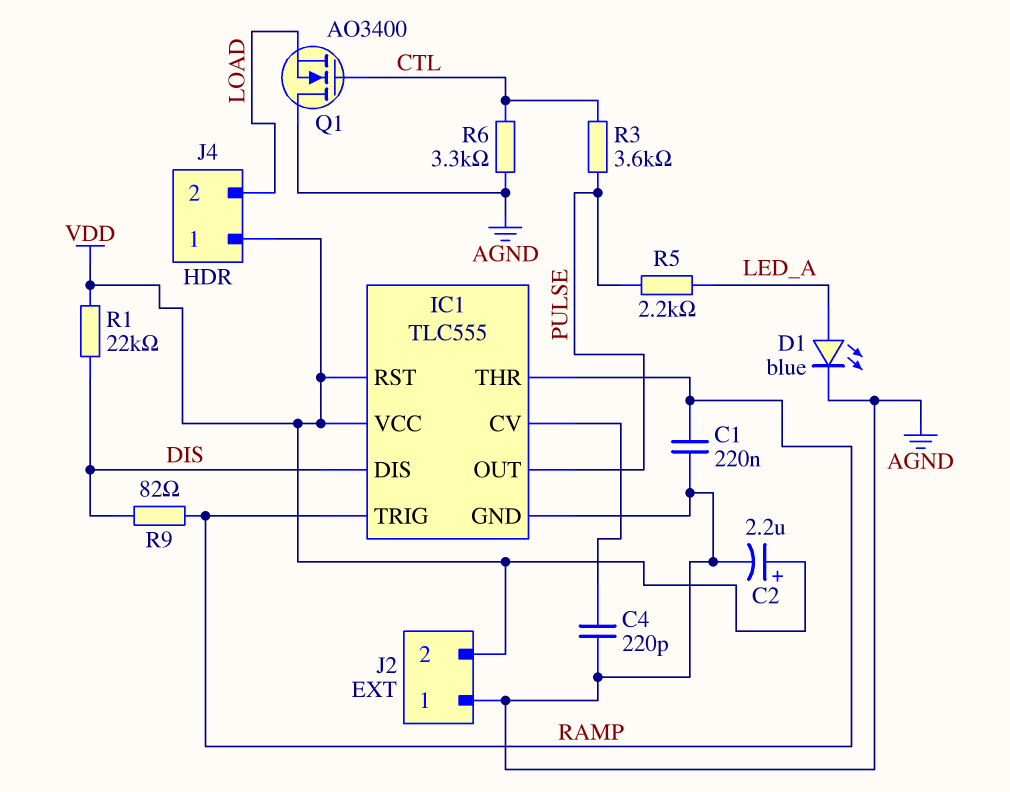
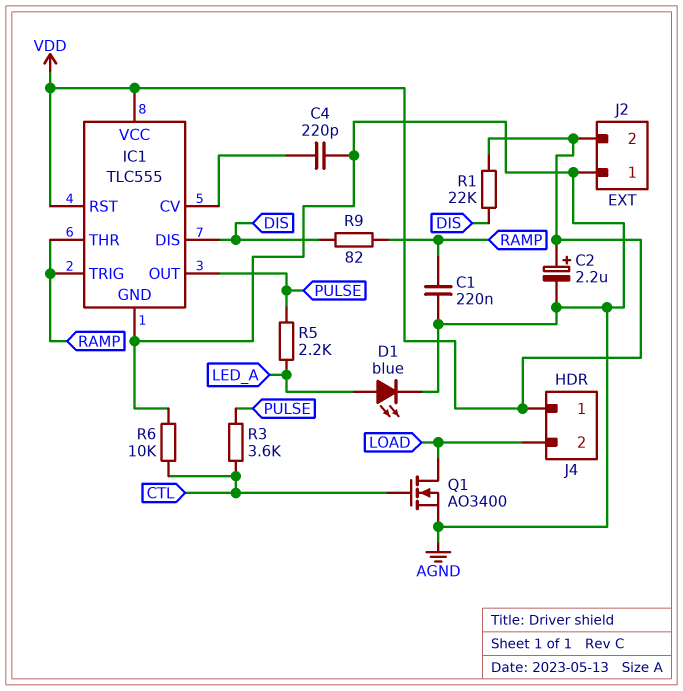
Q1: NMOS AO3400 (G CTL, D AGND, S LOAD) -> NMOS AO3400 (G CTL, D LOAD, S AGND)
R6: 3.3k (AGND, CTL) -> 10k (AGND, CTL)

